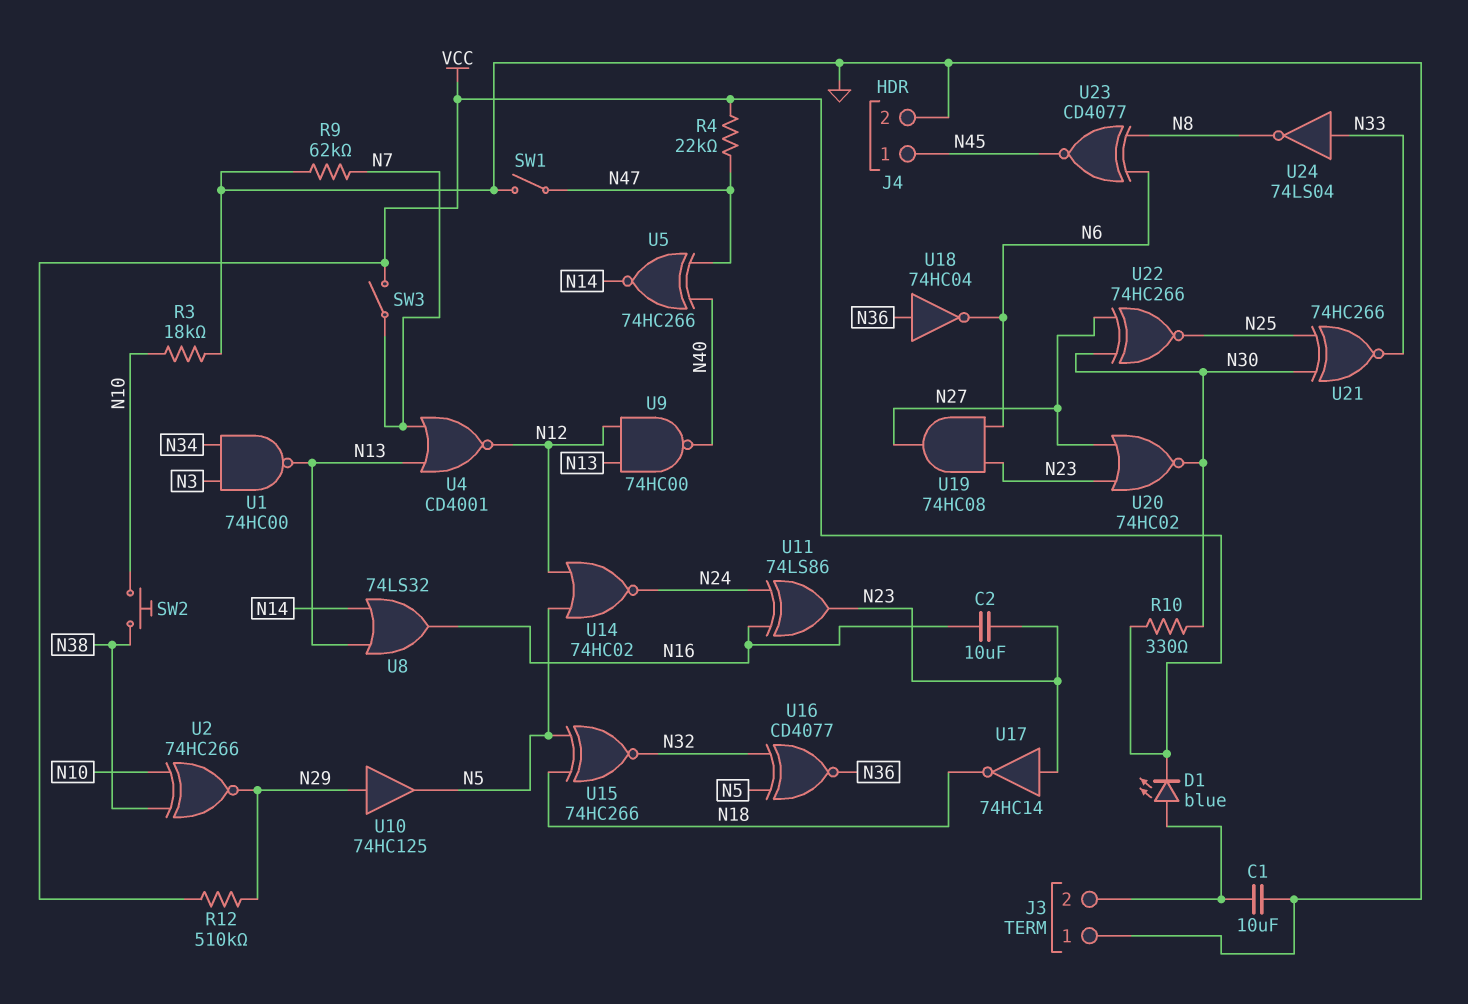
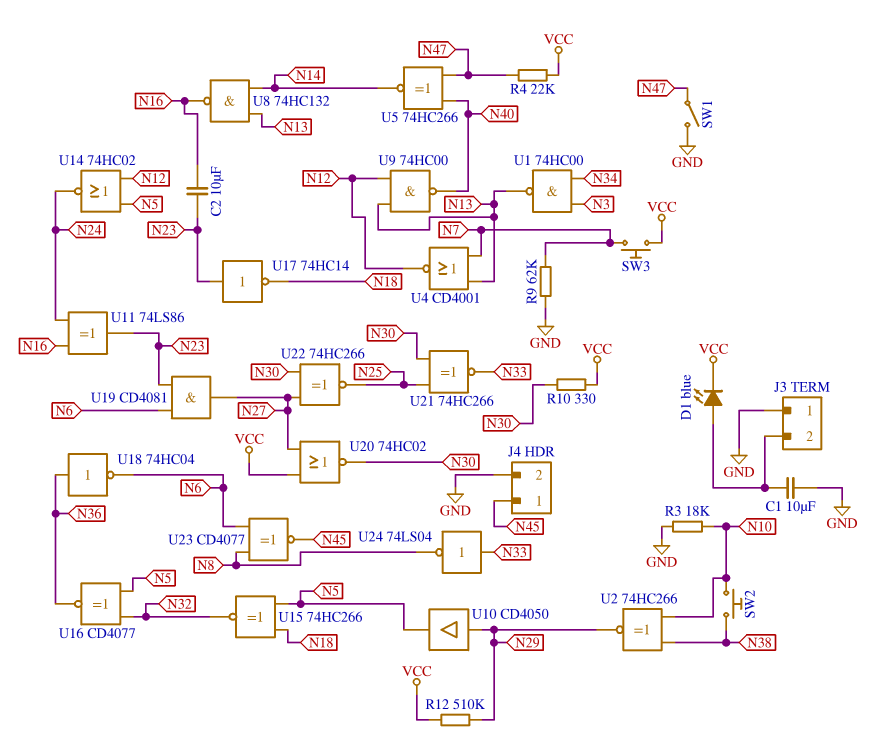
SW3: switch (N7, VCC) -> button (N7, VCC)
U8: OR 74LS32 (in N13, in N14, out N16) -> NAND 74HC132 (in N13, in N14, out N16)
U10: buffer 74HC125 (in N29, out N5) -> buffer CD4050 (in N29, out N5)
U19: AND 74HC08 (in N6, in N23, out N27) -> AND CD4081 (in N6, in N23, out N27)
U20: NOR 74HC02 (in N23, in N27, out N30) -> NOR 74HC02 (in N27, in VCC, out N30)

